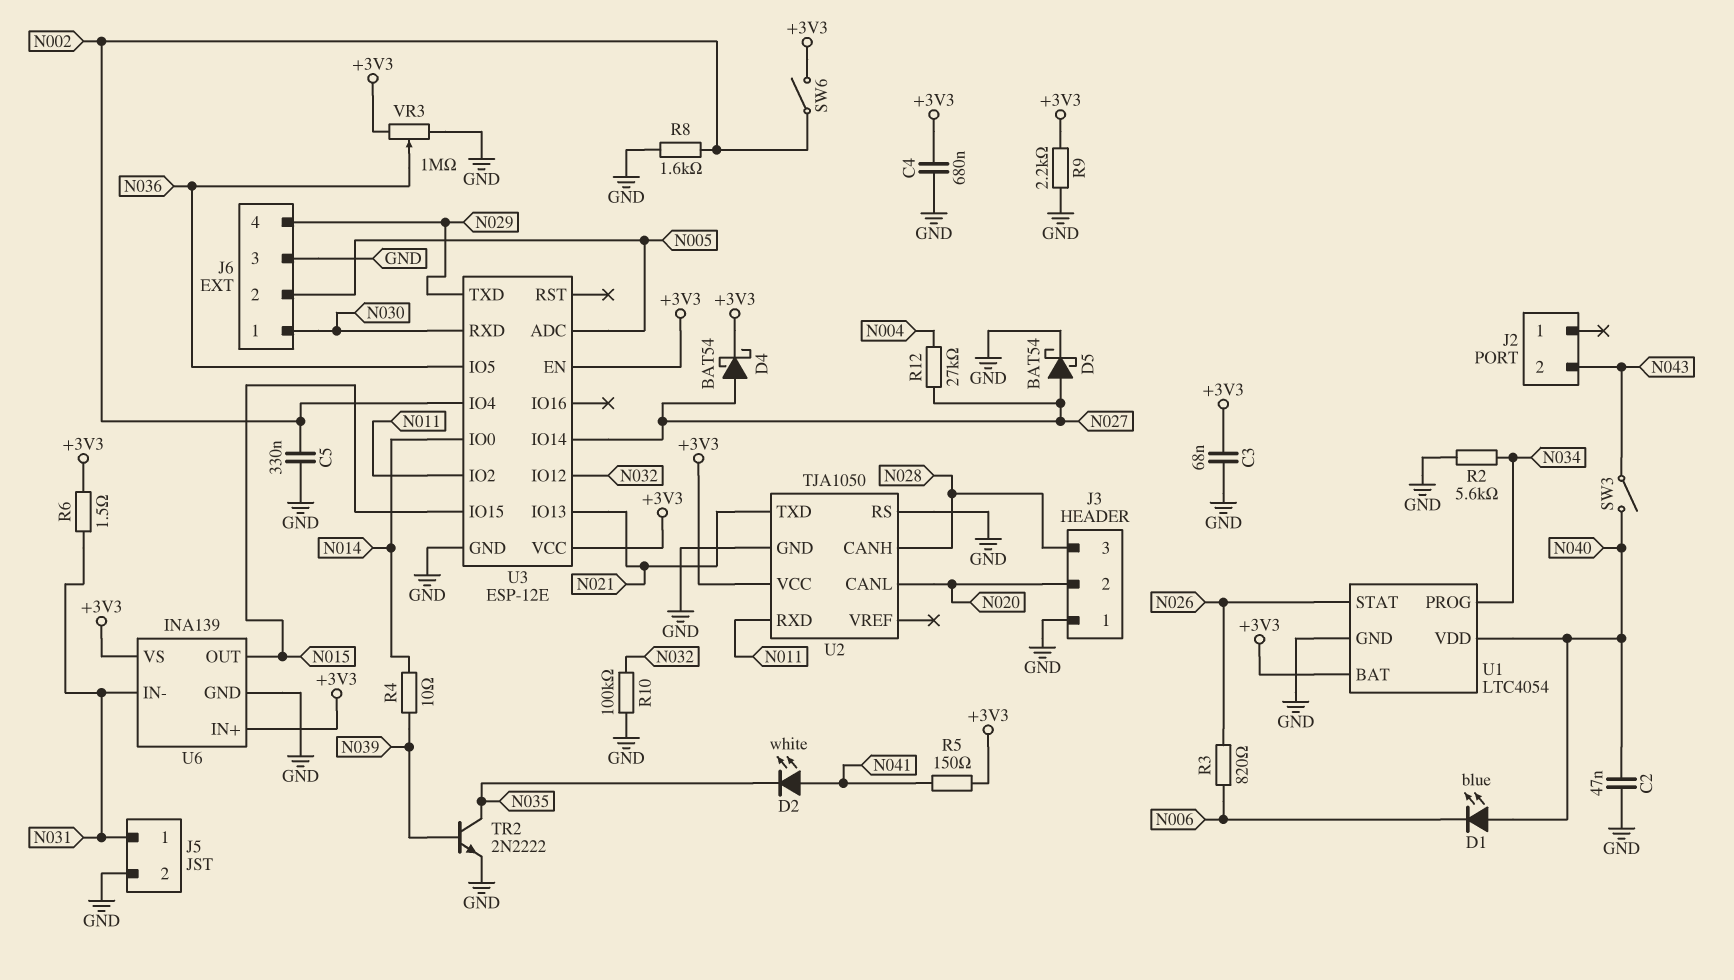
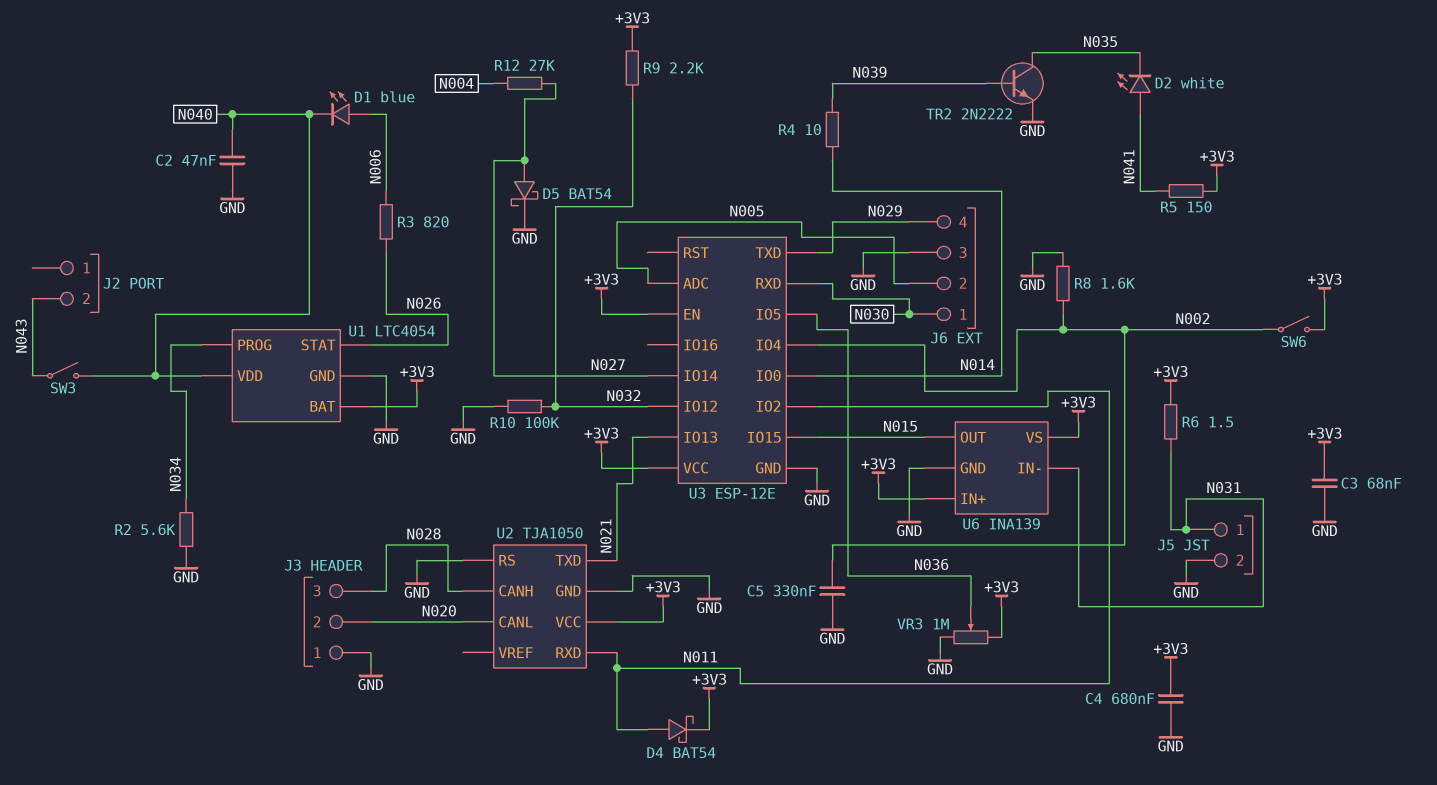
D1: LED blue (A N040, K N006) -> LED blue (A N006, K N040)
D4: schottky BAT54 (A N027, K +3V3) -> schottky BAT54 (A N011, K +3V3)
R9: 2.2k (+3V3, GND) -> 2.2k (+3V3, N032)

